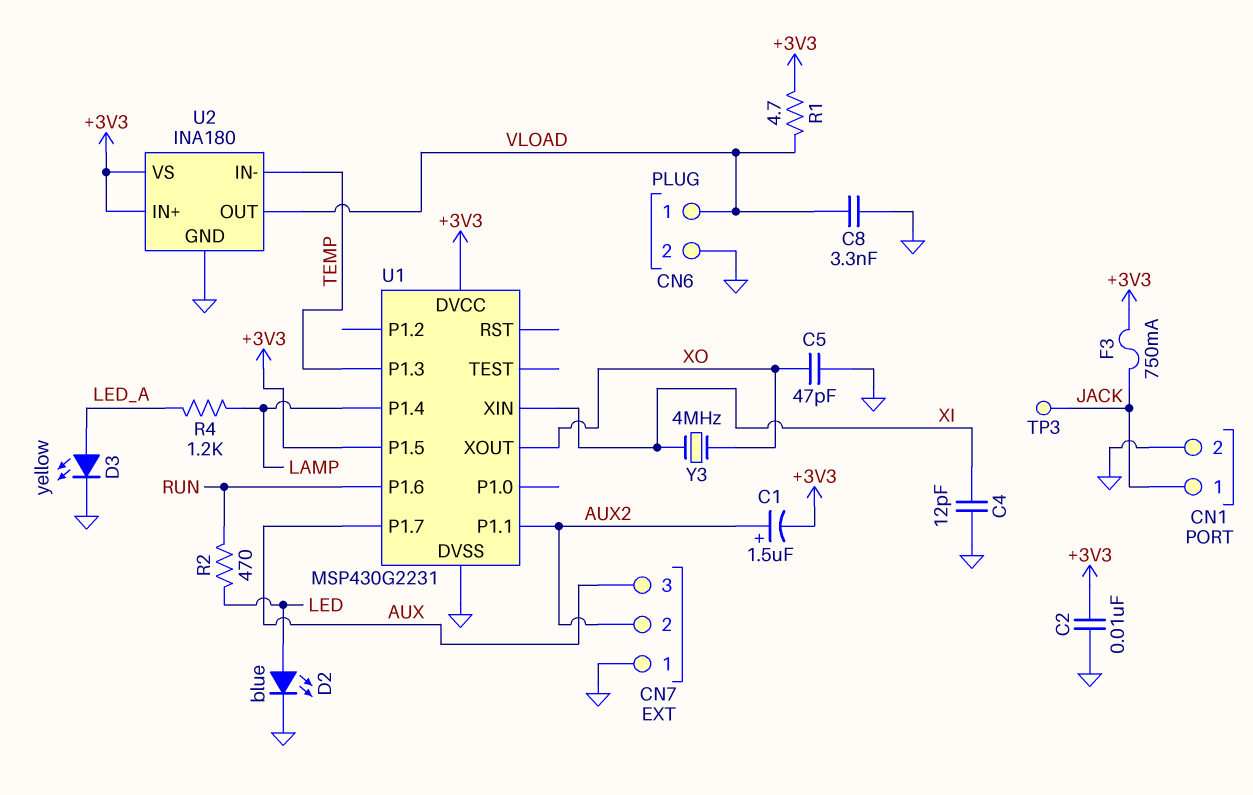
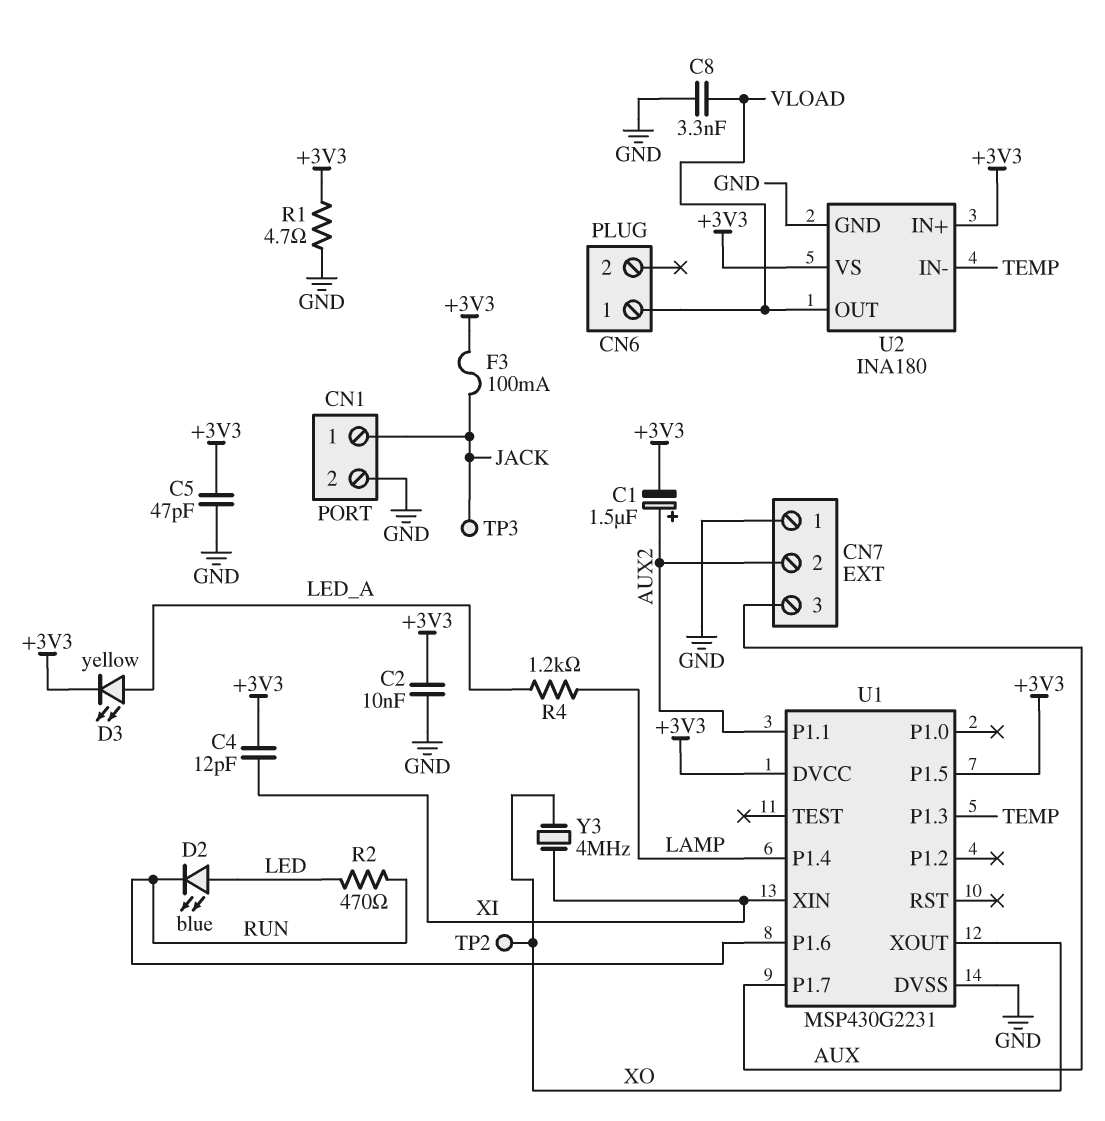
C4: 12pF (GND, XI) -> 12pF (+3V3, XI)
C5: 47pF (GND, XO) -> 47pF (+3V3, GND)
CN6 pin 2: GND -> none
D2: LED blue (A LED, K GND) -> LED blue (A LED, K RUN)
D3: LED yellow (A LED_A, K GND) -> LED yellow (A LED_A, K +3V3)
F3: 750mA (+3V3, JACK) -> 100mA (+3V3, JACK)
R1: 4.7 (+3V3, VLOAD) -> 4.7 (+3V3, GND)
TP2: none -> test point (XO)

